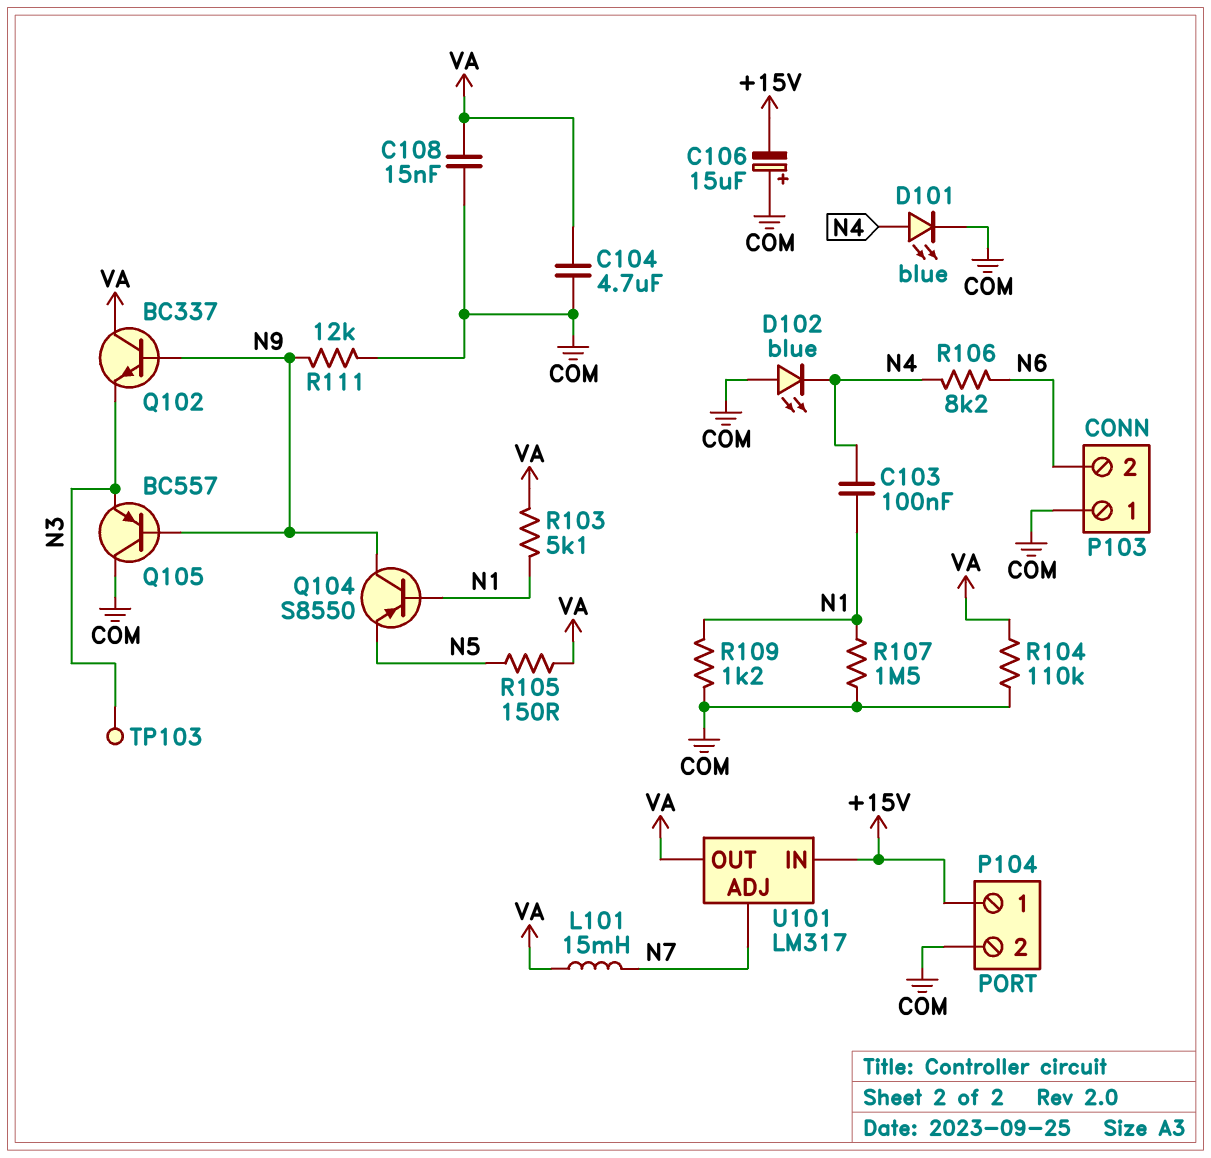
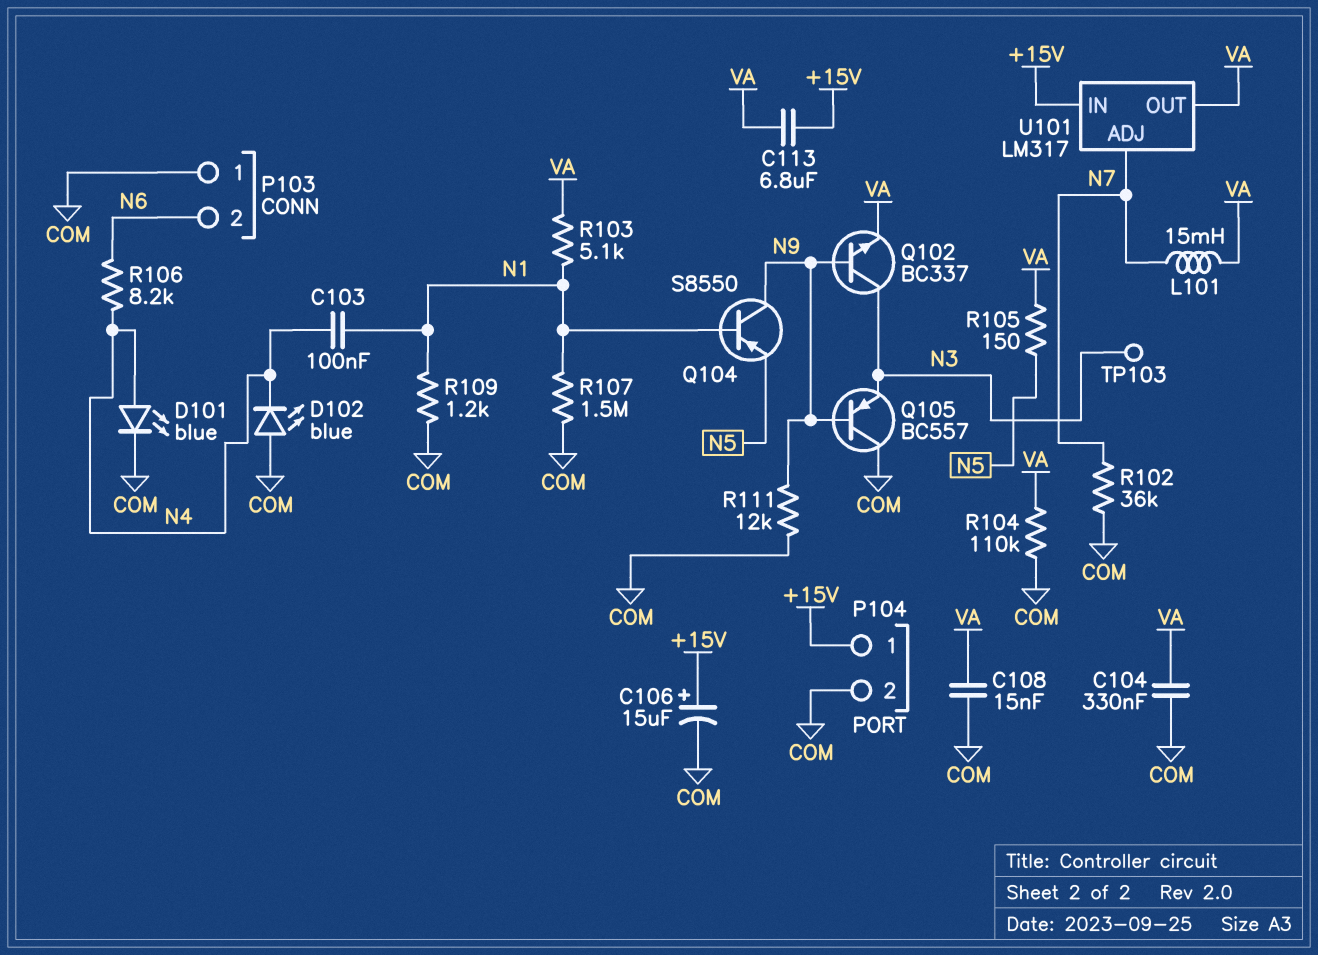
C104: 4.7uF (COM, VA) -> 330nF (COM, VA)
C106: 15uF (plus COM, minus +15V) -> 15uF (plus +15V, minus COM)
C113: none -> 6.8uF (+15V, VA)
Q102: NPN BC337 (B N9, C VA, E N3) -> NPN BC337 (B N9, C N3, E VA)
R102: none -> 36k (COM, N7)

